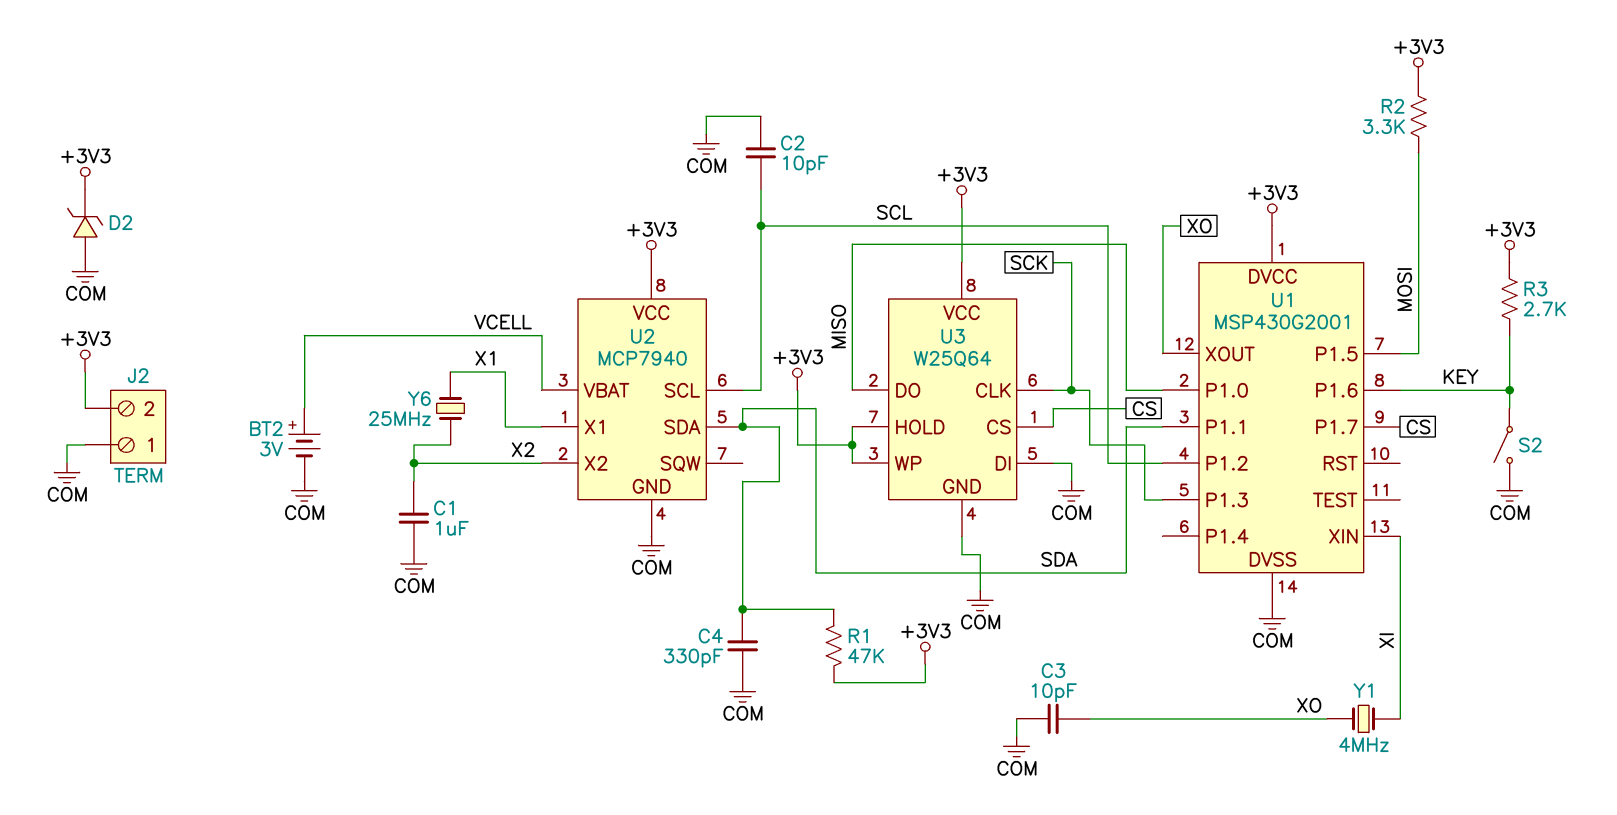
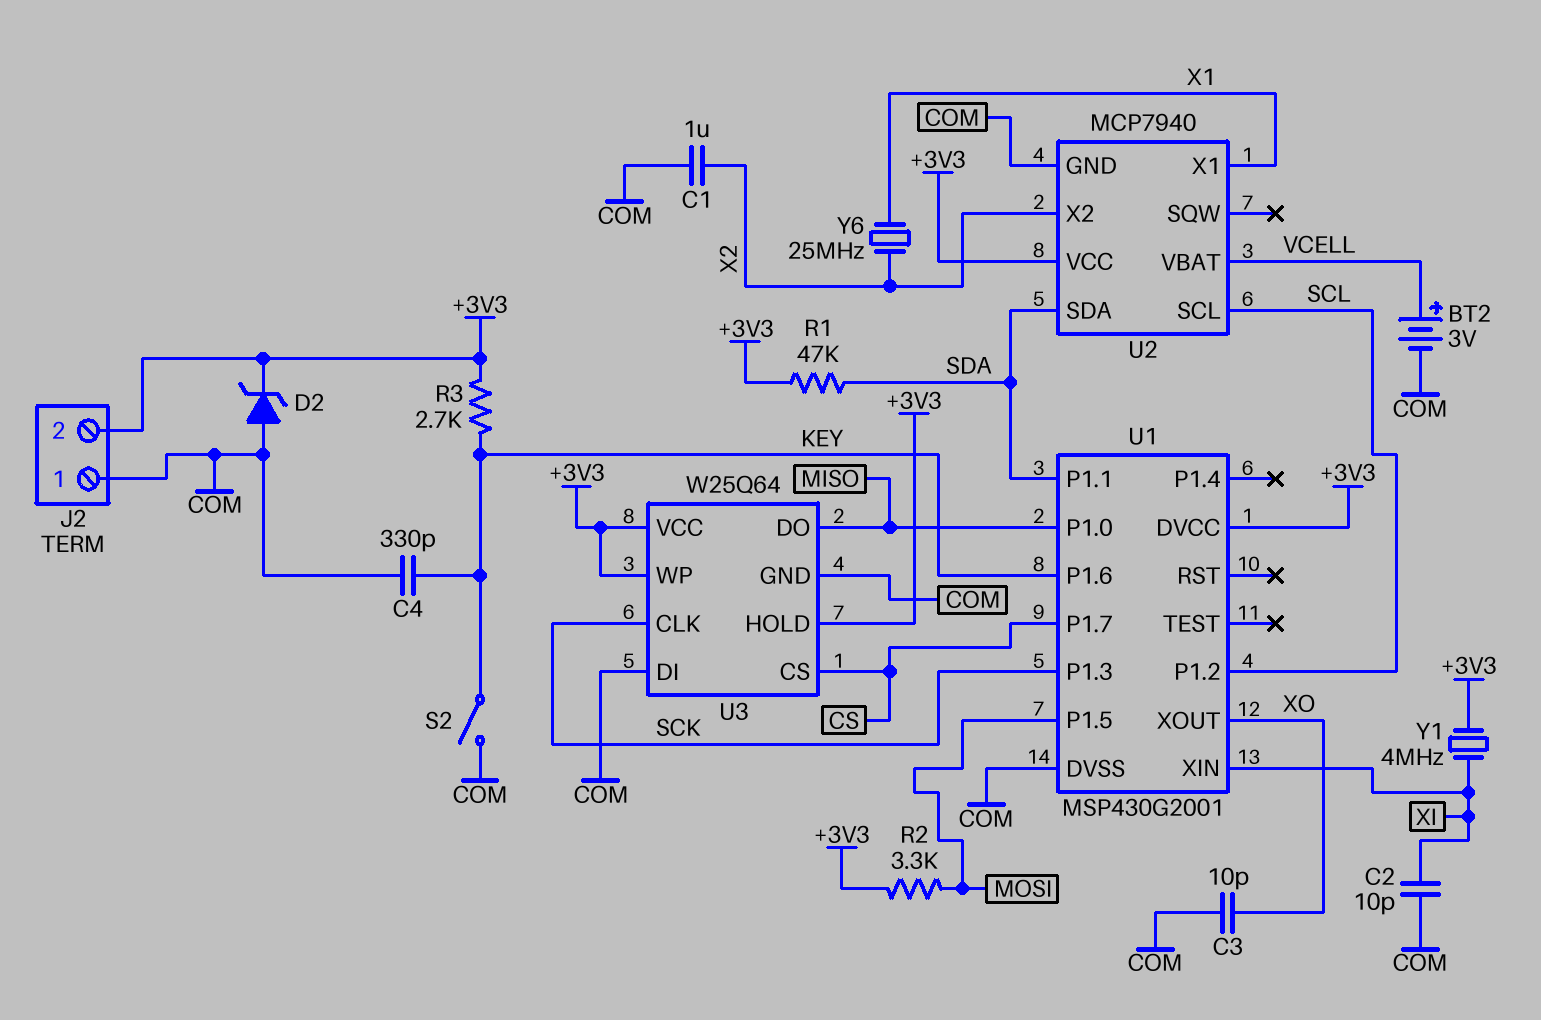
C2: 10pF (COM, SCL) -> 10pF (COM, XI)
C4: 330pF (COM, SDA) -> 330pF (COM, KEY)
Y1: 4MHz (XI, XO) -> 4MHz (+3V3, XI)

